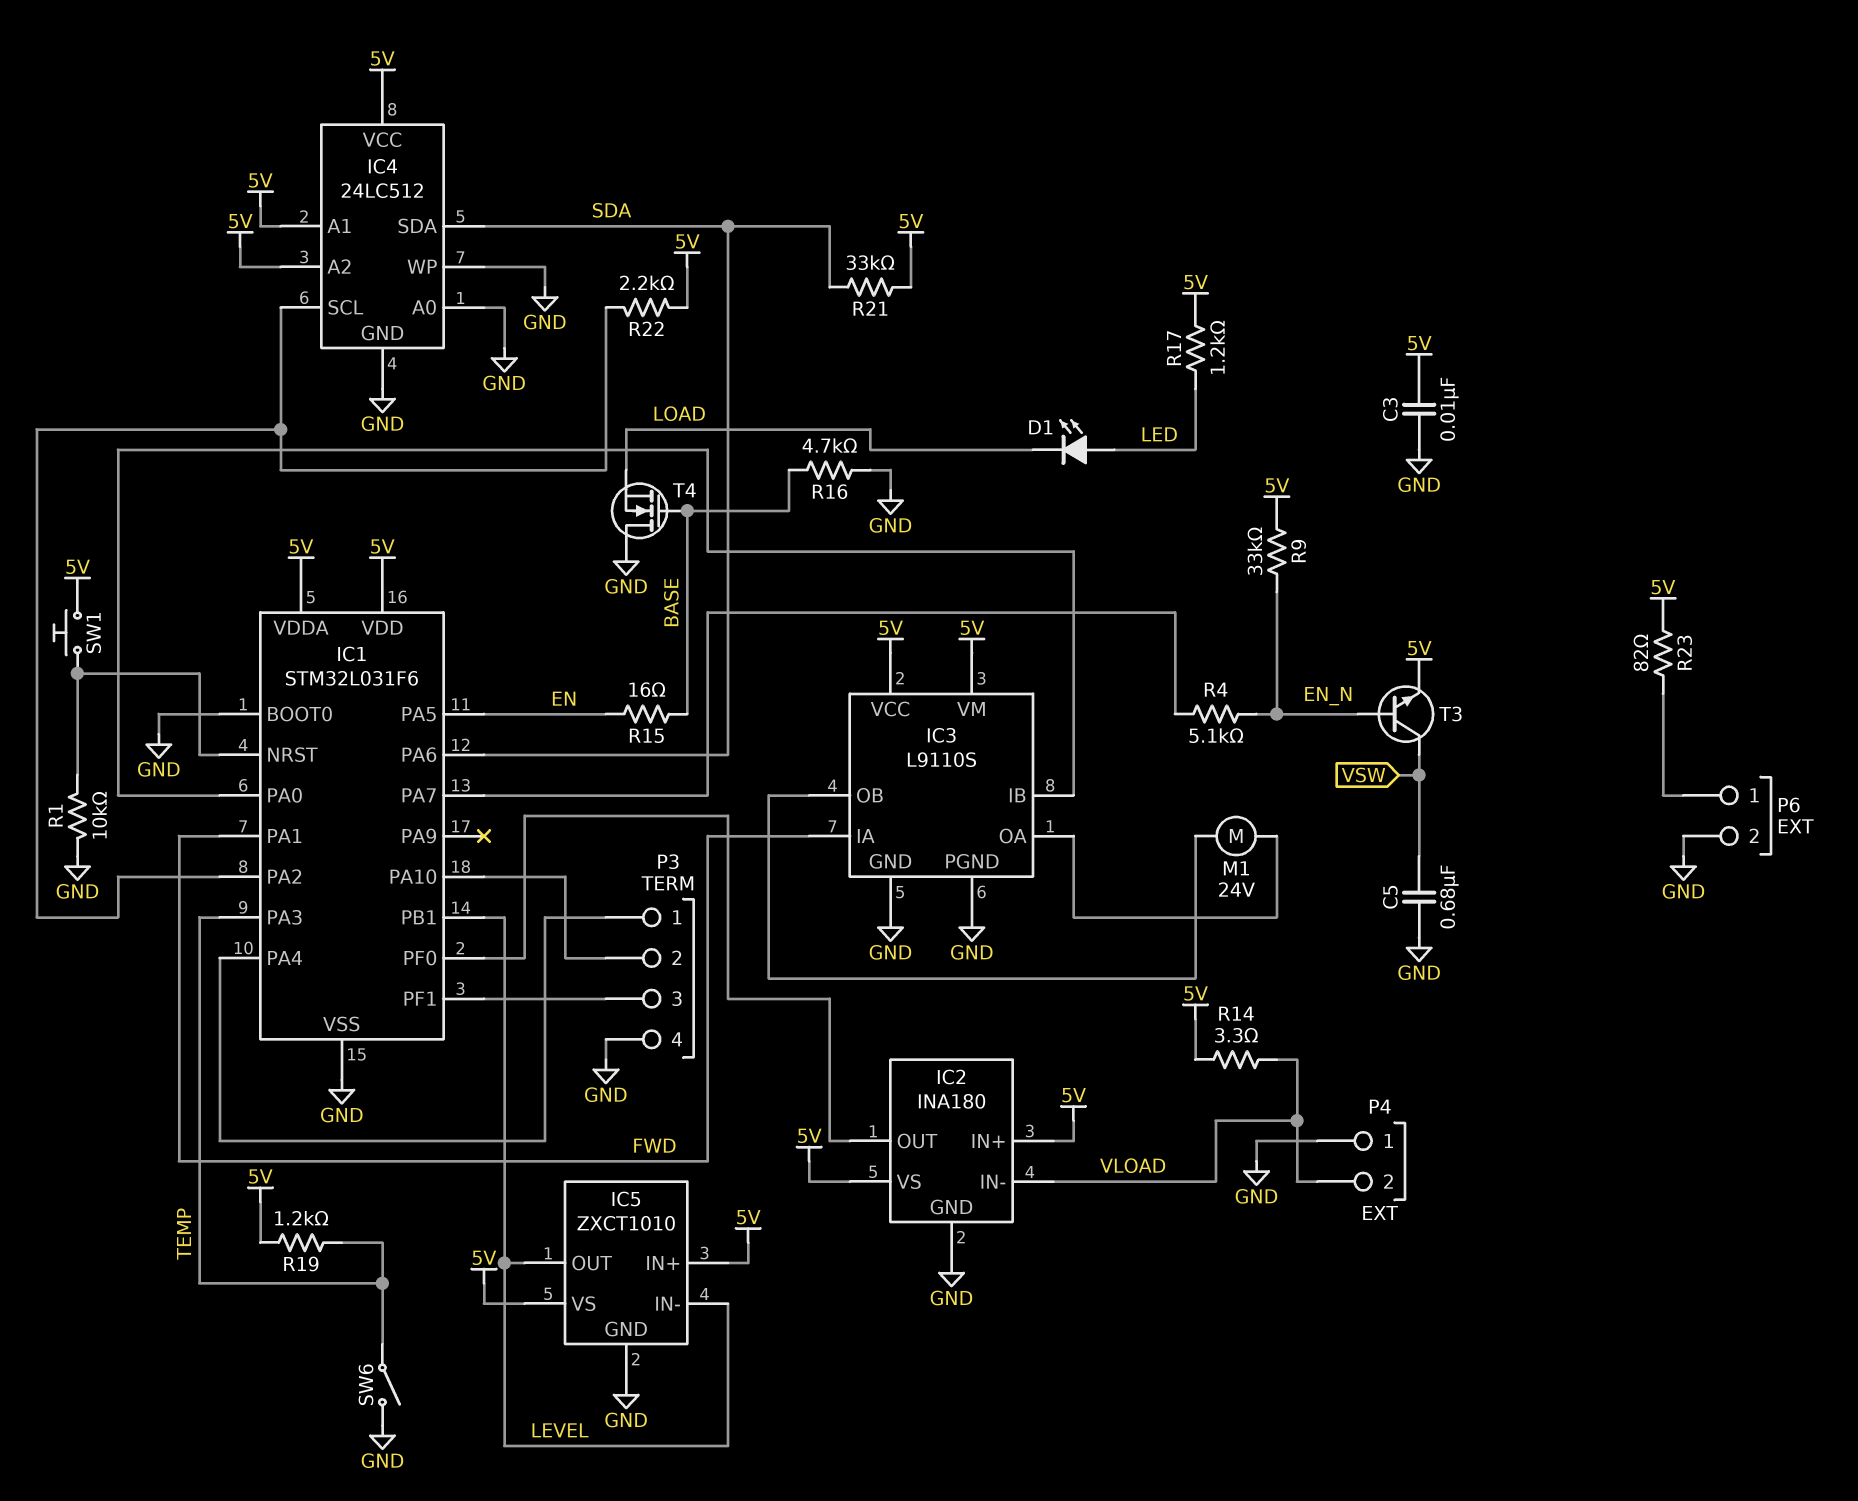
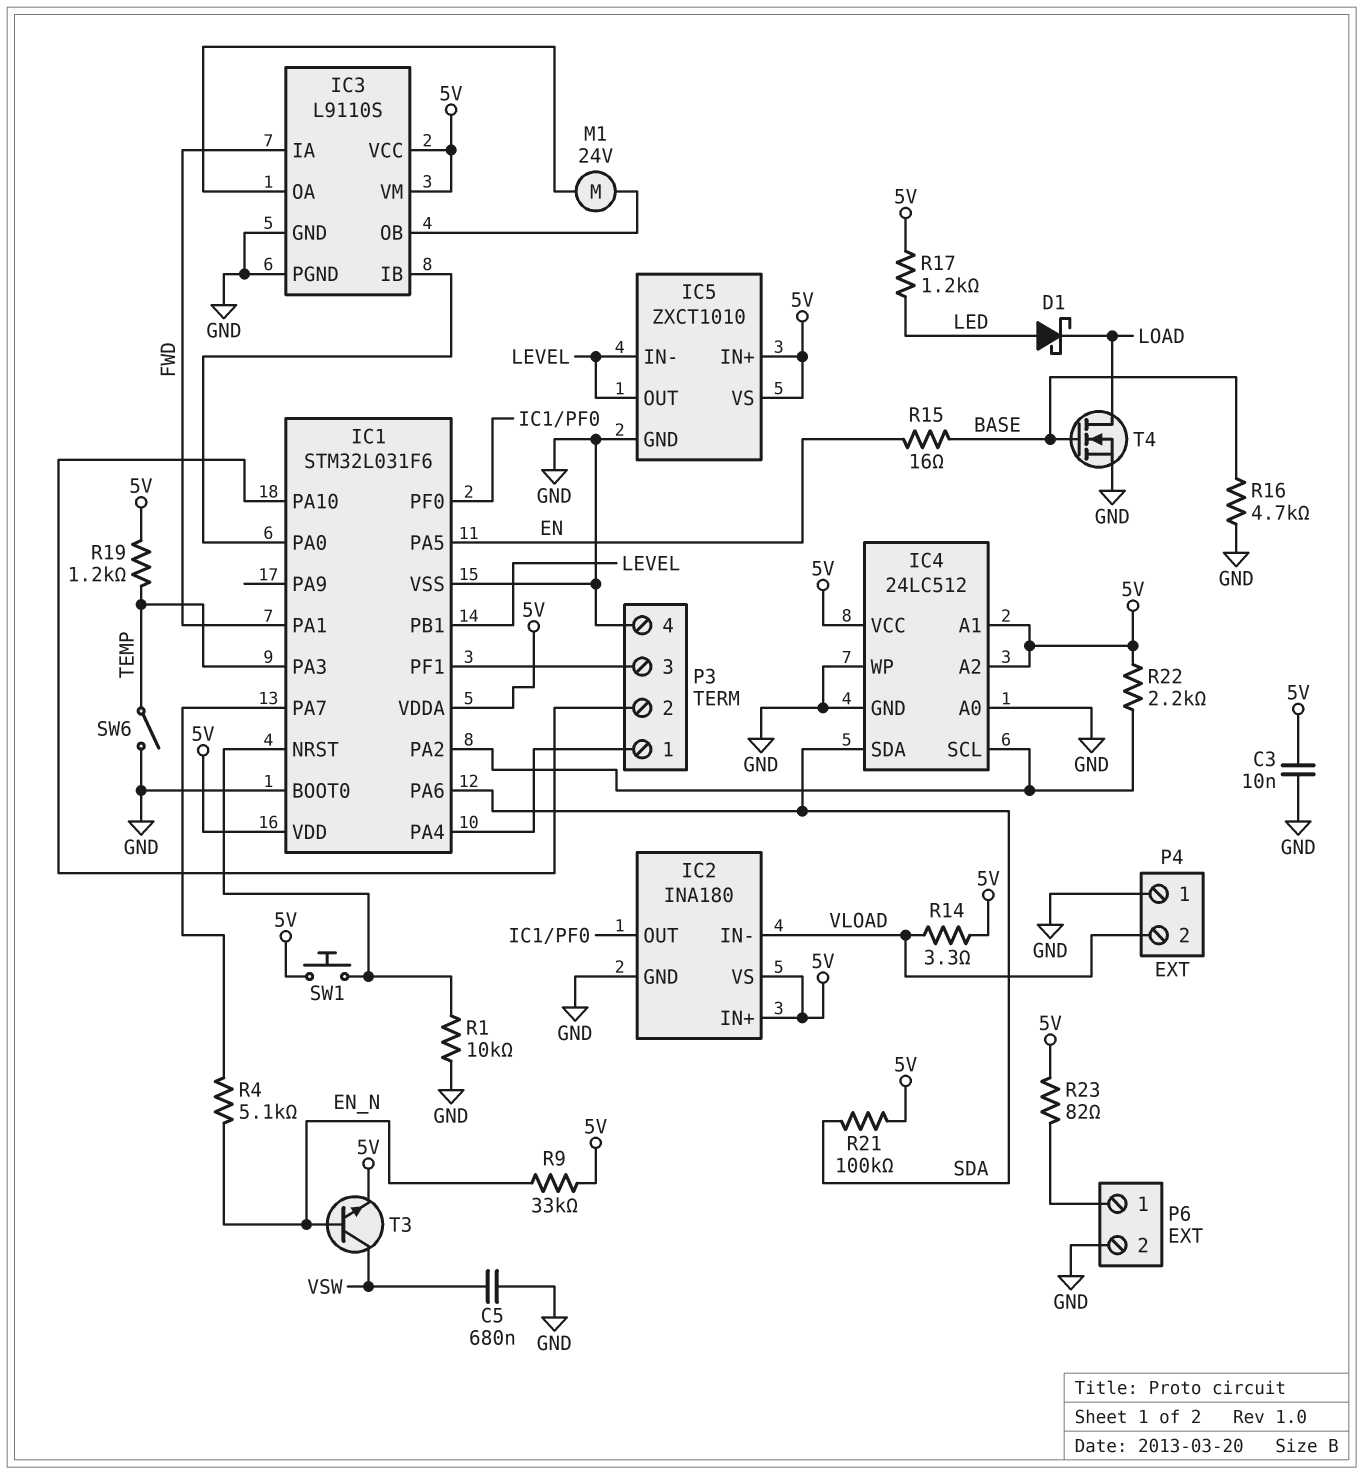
D1: LED (A LED, K LOAD) -> schottky (A LED, K LOAD)
R21: 33k (5V, SDA) -> 100k (5V, SDA)
T4: NMOS (G BASE, D GND, S LOAD) -> NMOS (G BASE, D LOAD, S GND)

